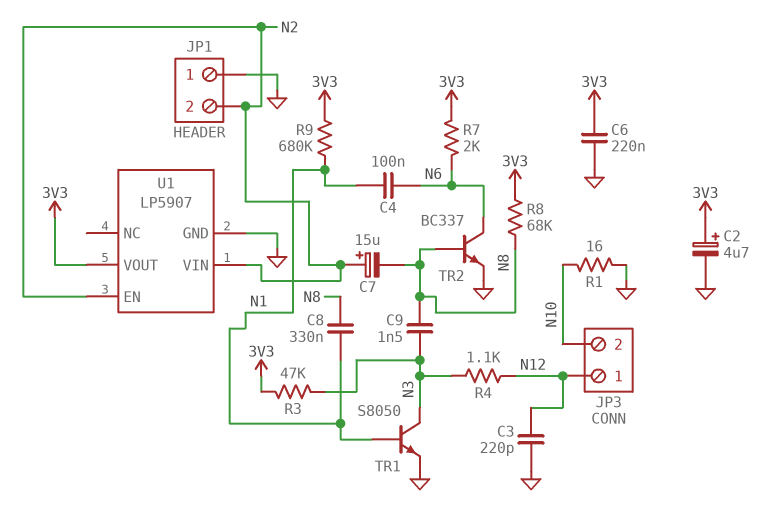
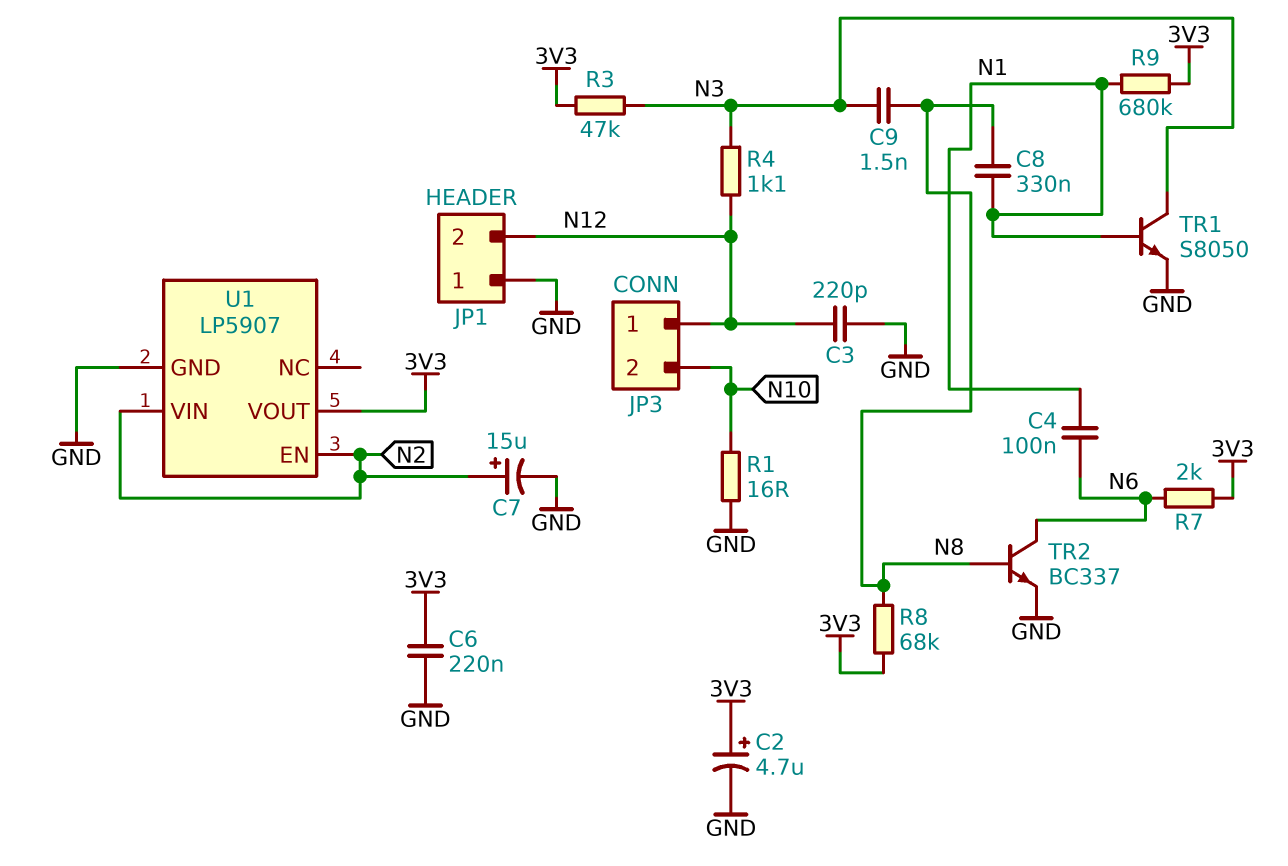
C7: 15uF (plus N2, minus N8) -> 15uF (plus N2, minus GND)
JP1 pin 2: N2 -> N12

